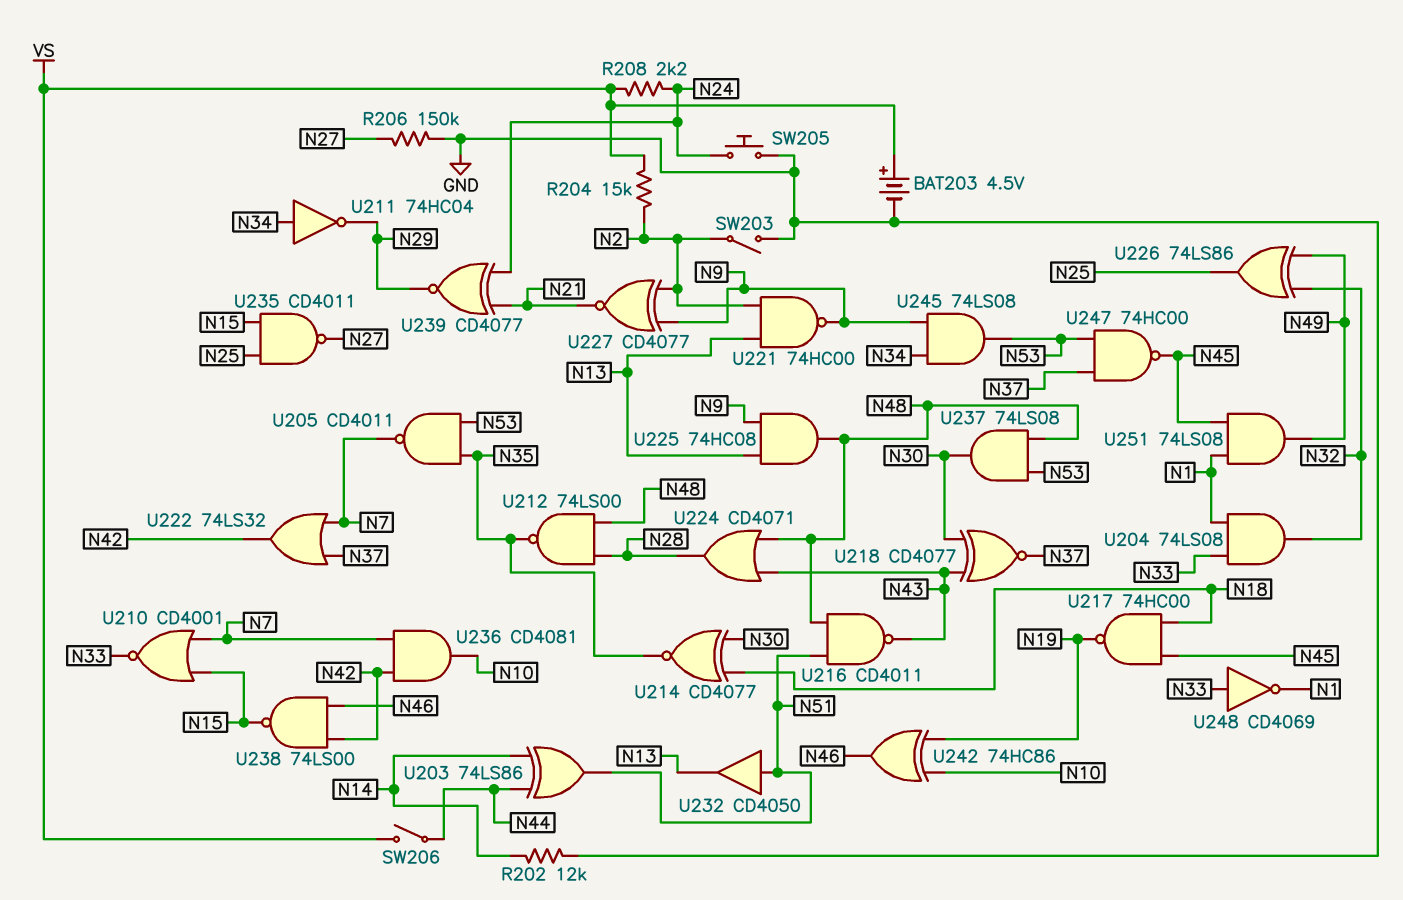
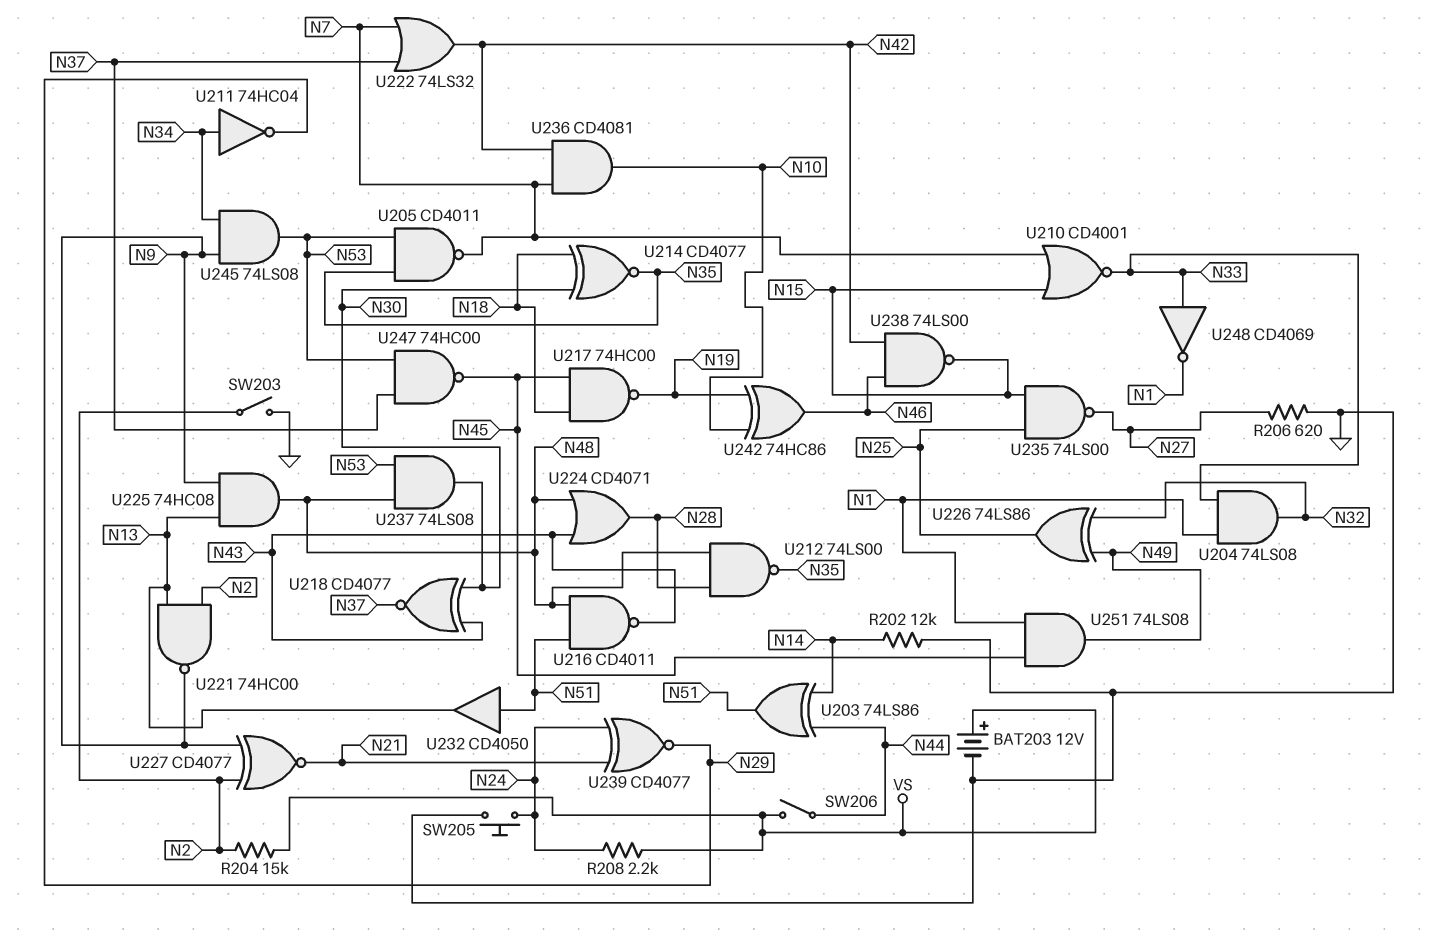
BAT203: 4.5V (plus VS, minus GND) -> 12V (plus VS, minus GND)
R206: 150k (GND, N27) -> 620 (GND, N27)
U235: NAND CD4011 (in N15, in N25, out N27) -> NAND 74LS00 (in N15, in N25, out N27)

